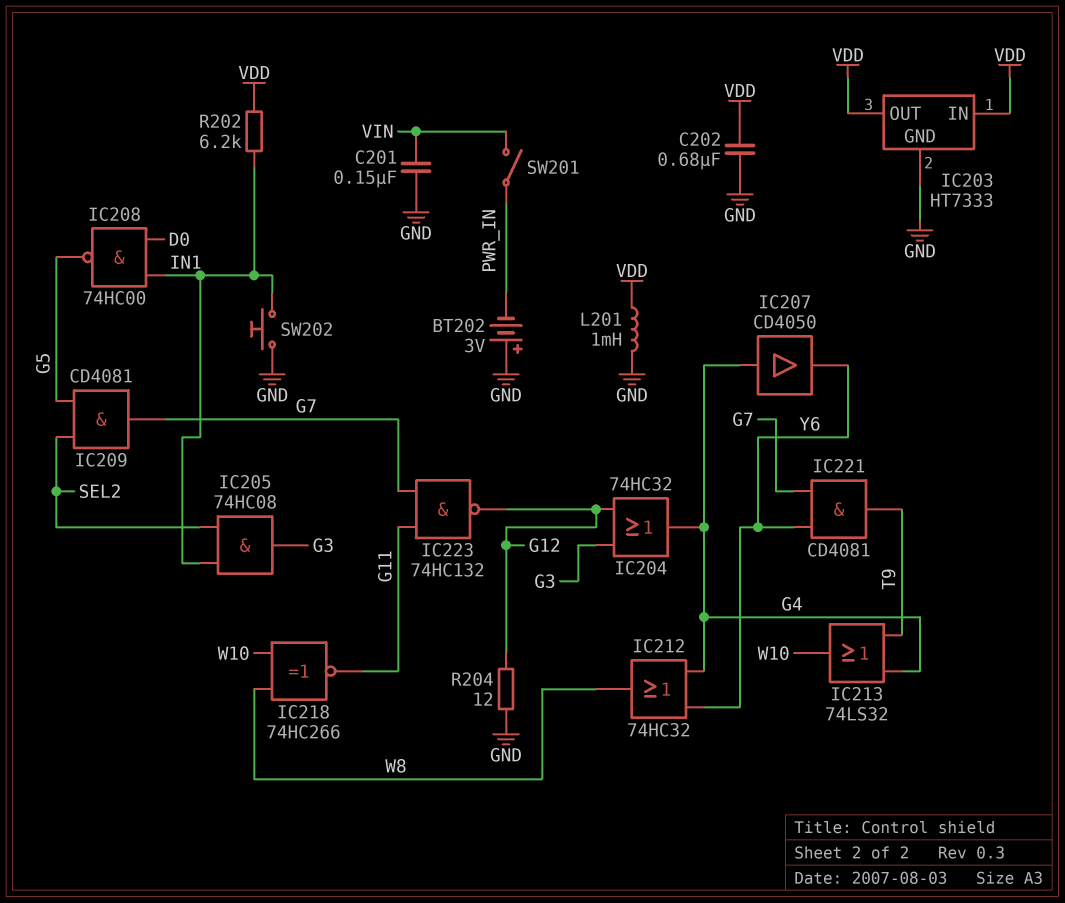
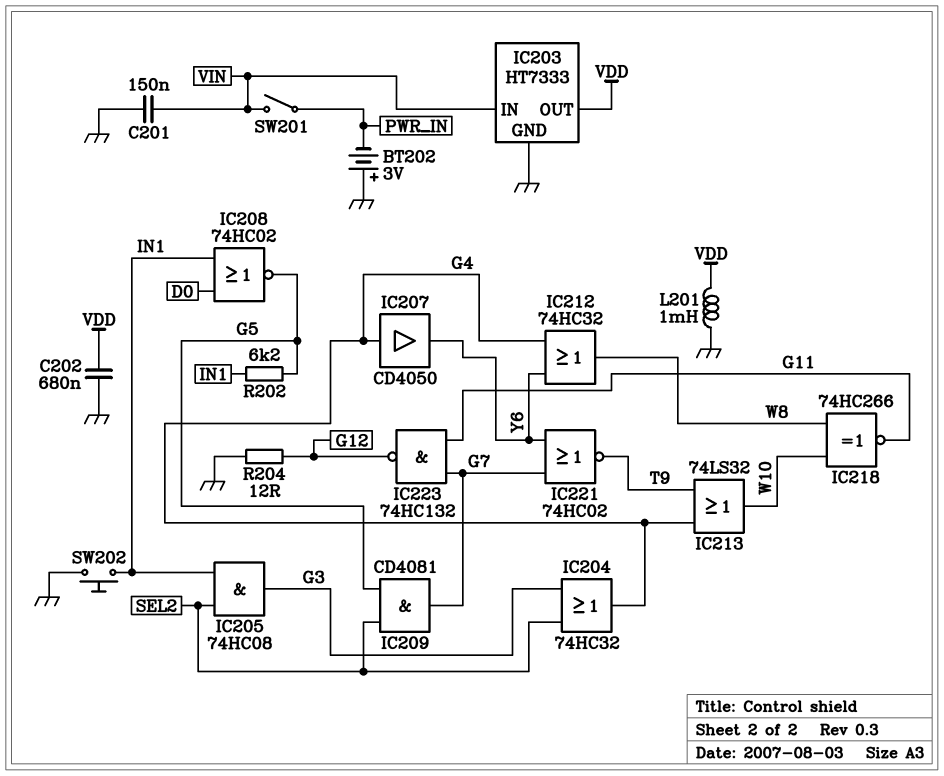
IC203 pin IN: VDD -> VIN
IC204: OR 74HC32 (in G3, in G12, out G4) -> OR 74HC32 (in G3, in SEL2, out G4)
IC208: NAND 74HC00 (in D0, in IN1, out G5) -> NOR 74HC02 (in D0, in IN1, out G5)
IC221: AND CD4081 (in G7, in Y6, out T9) -> NOR 74HC02 (in G7, in Y6, out T9)
R202: 6.2k (IN1, VDD) -> 6.2k (G5, IN1)

